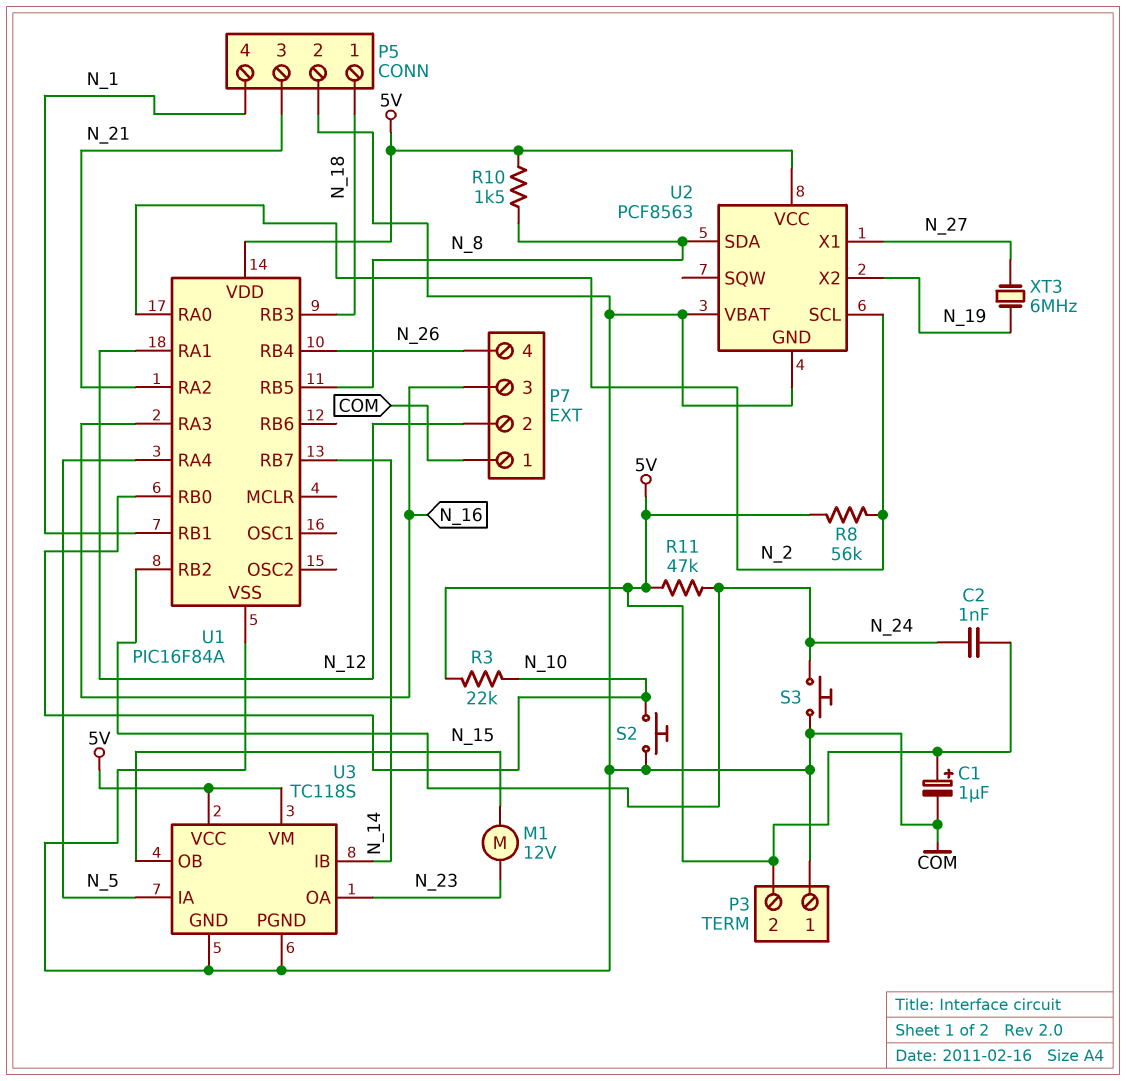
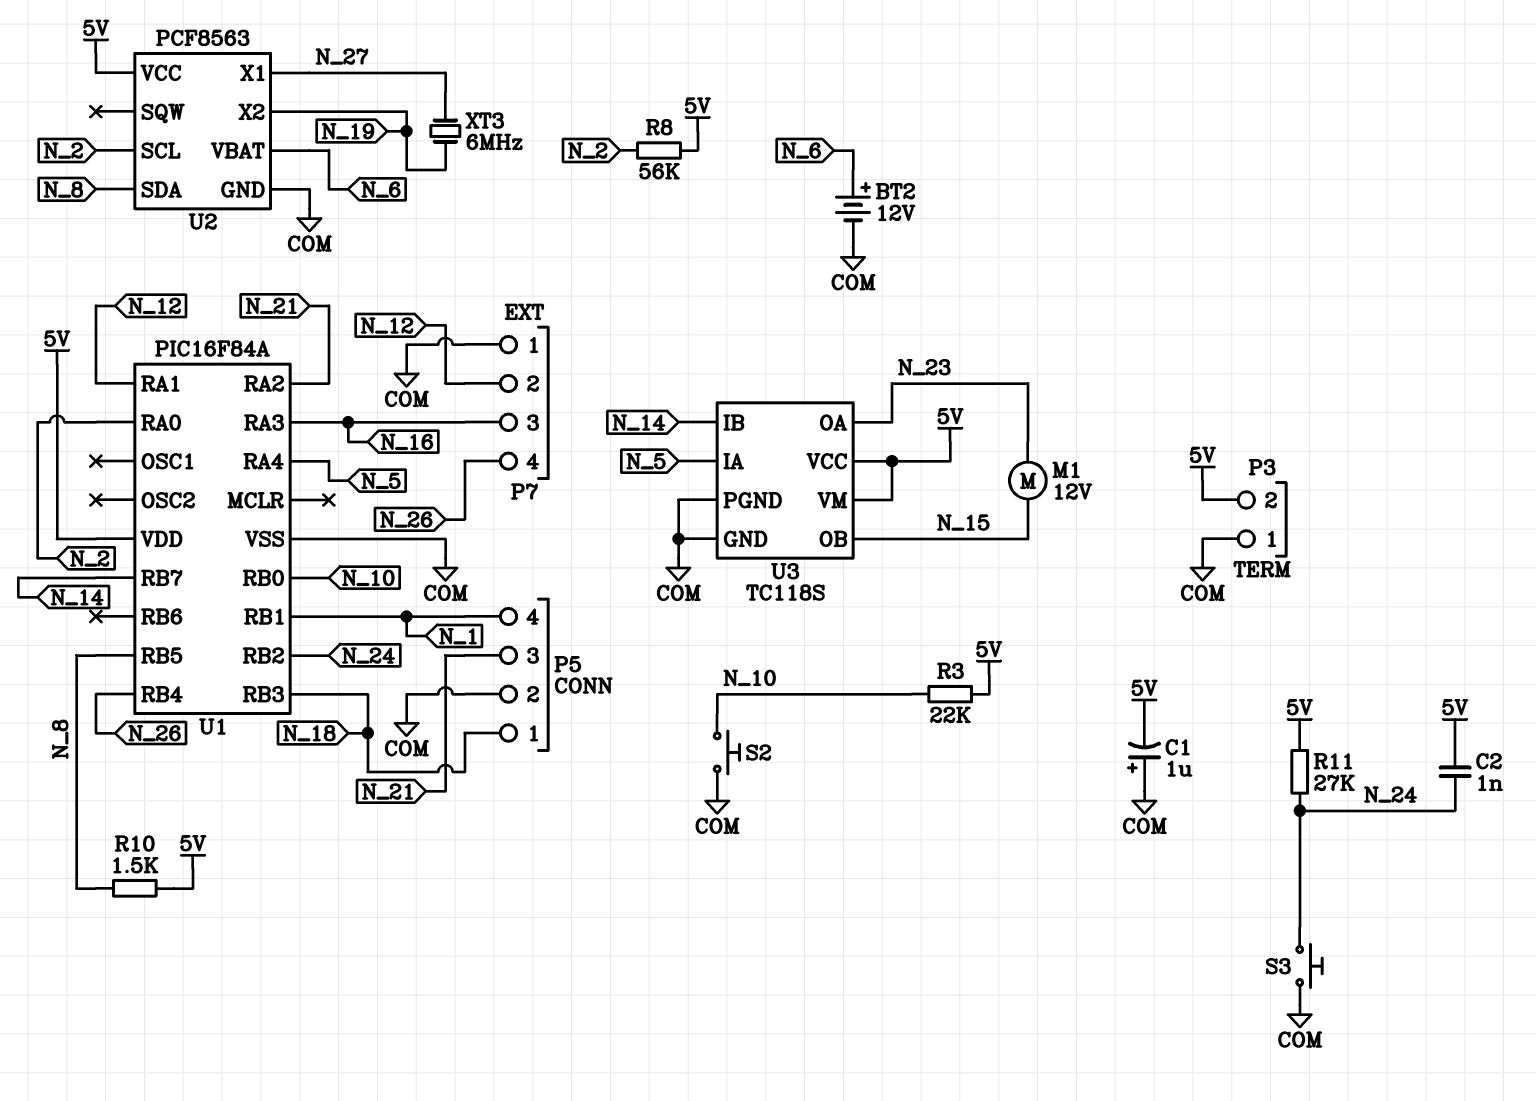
BT2: none -> 12V (plus N_6, minus COM)
C1: 1uF (plus 5V, minus COM) -> 1uF (plus COM, minus 5V)
R11: 47k (5V, N_24) -> 27k (5V, N_24)
U2 pin VBAT: COM -> N_6

